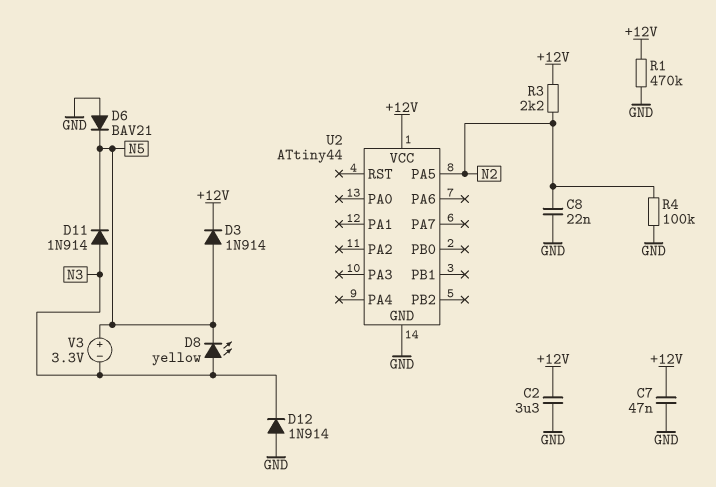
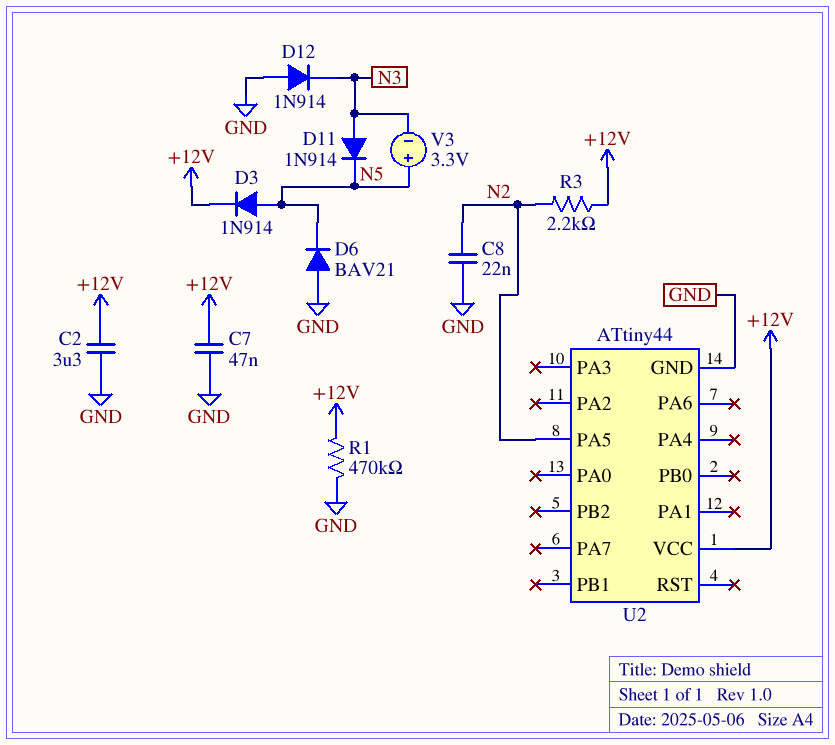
D8: LED yellow (A N3, K N5) -> none
R4: 100k (GND, N2) -> none

